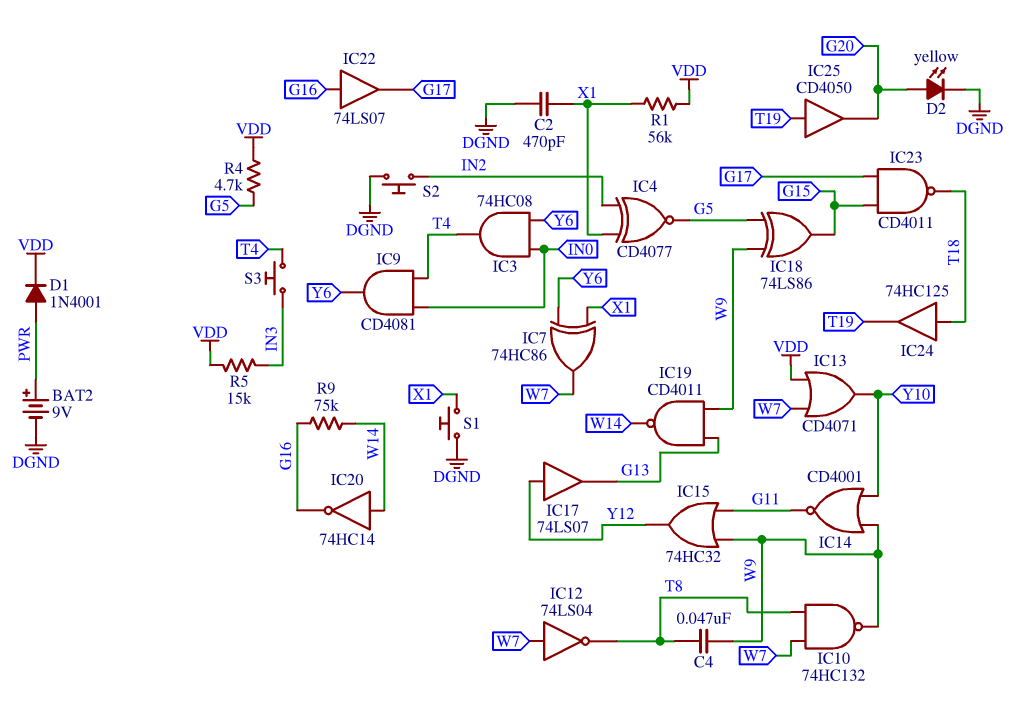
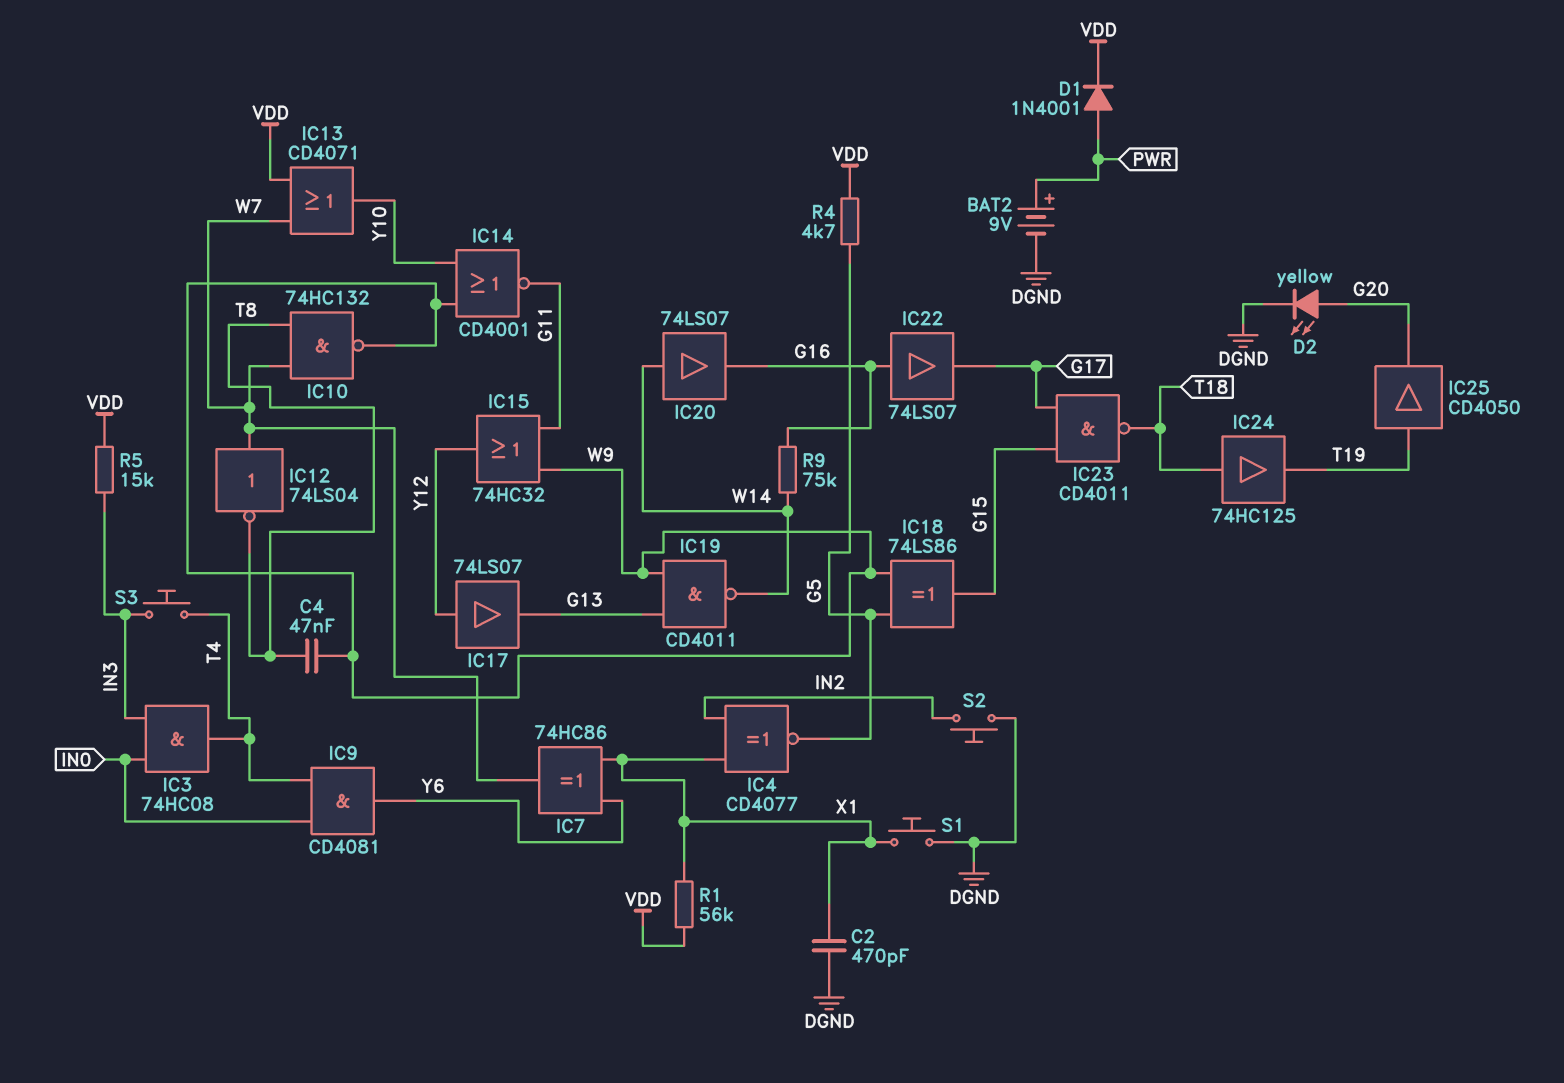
IC3: AND 74HC08 (in IN0, in Y6, out T4) -> AND 74HC08 (in IN0, in IN3, out T4)
IC20: NOT 74HC14 (in W14, out G16) -> buffer 74LS07 (in W14, out G16)

